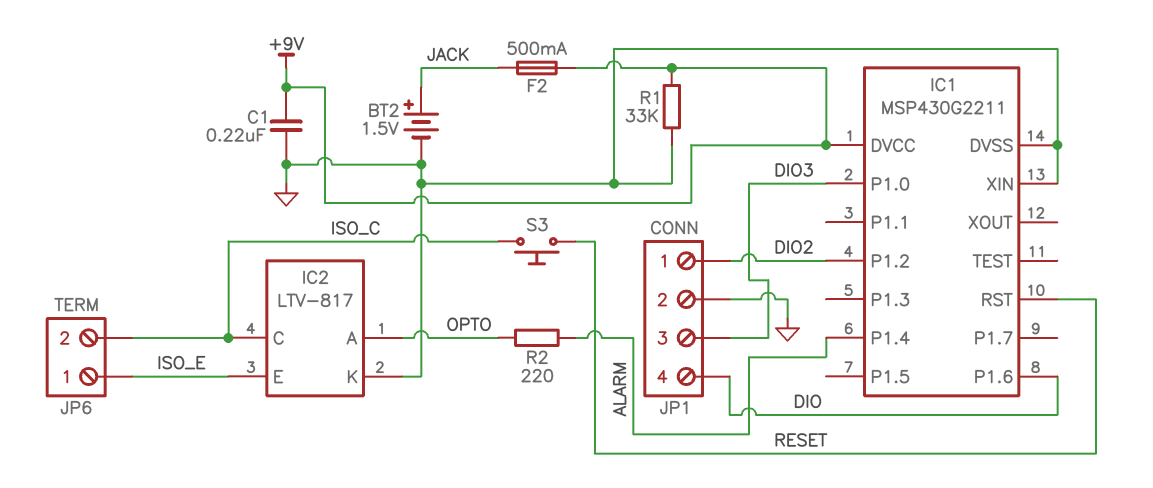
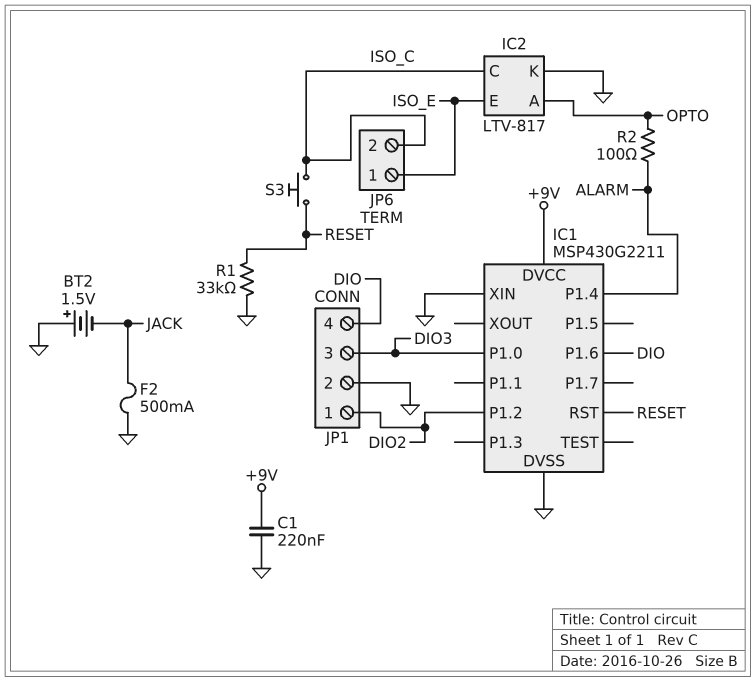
BT2: 1.5V (plus JACK, minus GND) -> 1.5V (plus GND, minus JACK)
F2: 500mA (+9V, JACK) -> 500mA (GND, JACK)
R1: 33k (+9V, GND) -> 33k (GND, RESET)
R2: 220 (ALARM, OPTO) -> 100 (ALARM, OPTO)

